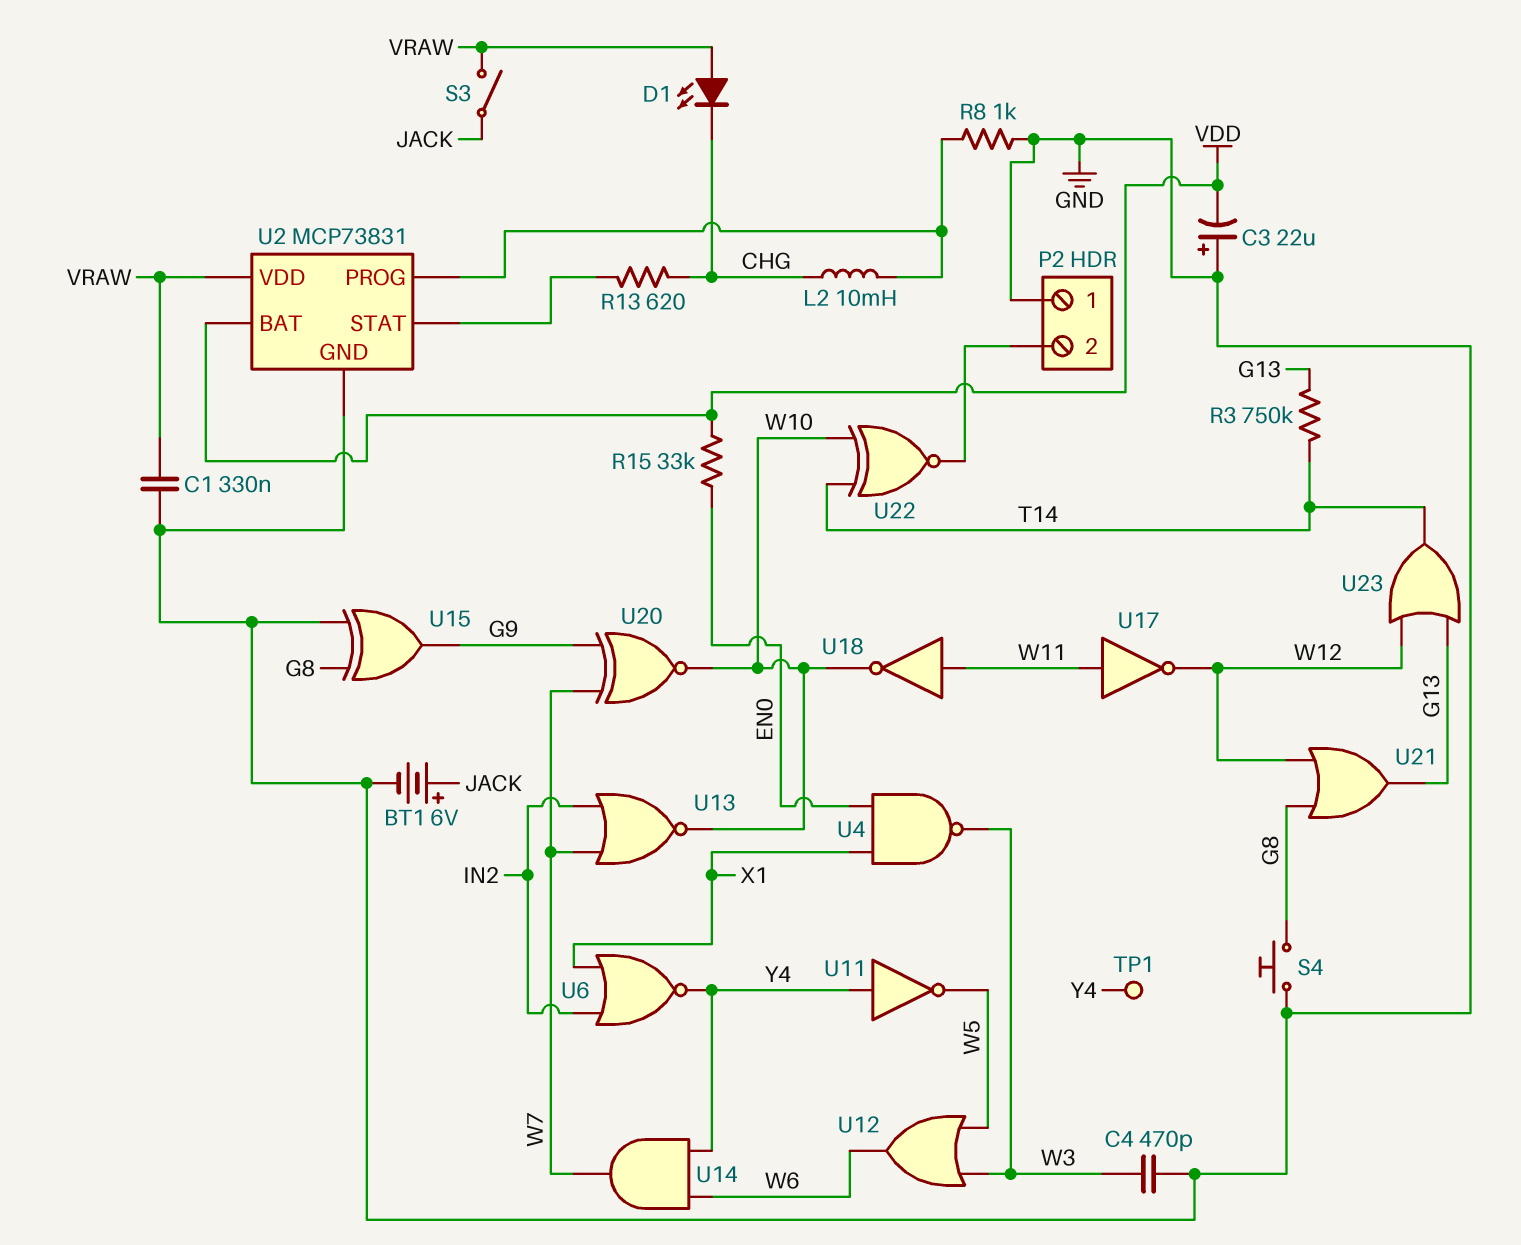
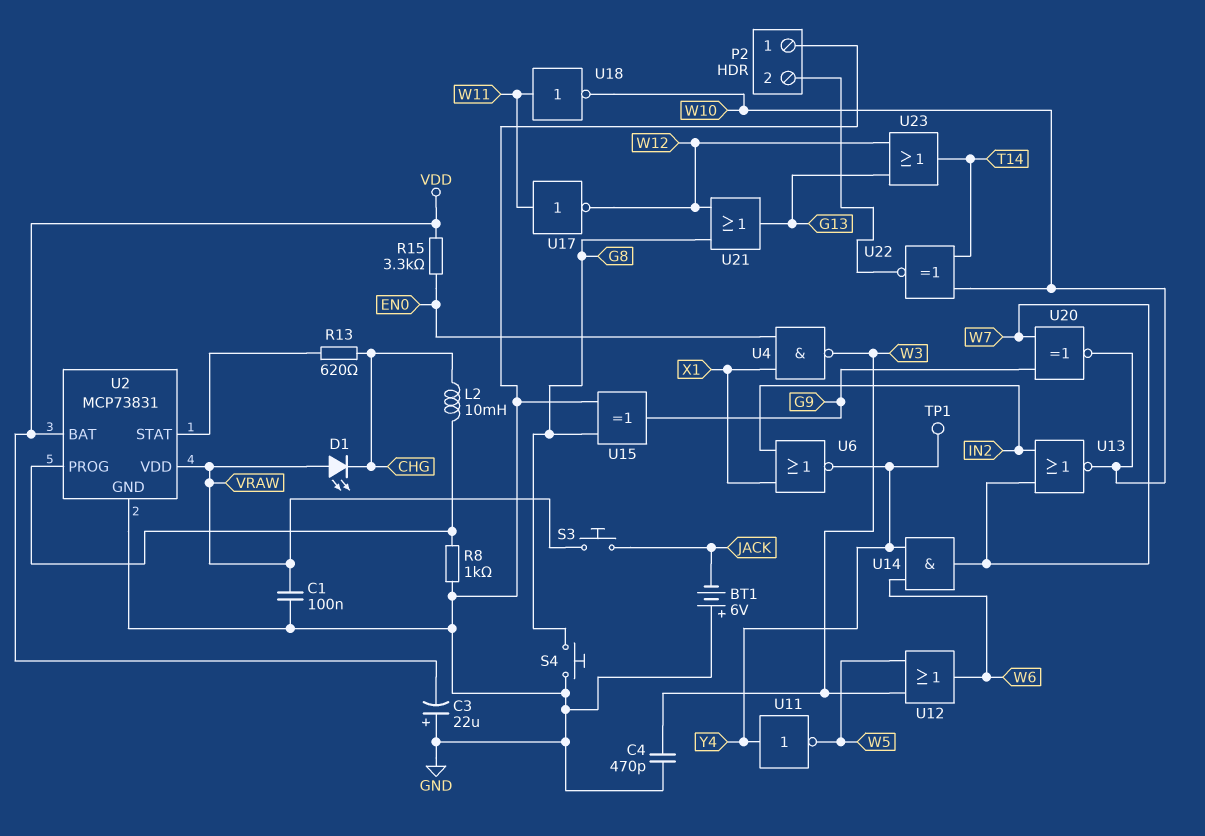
BT1: 6V (plus JACK, minus GND) -> 6V (plus GND, minus JACK)
C1: 330nF (GND, VRAW) -> 100nF (GND, VRAW)
R3: 750k (G13, T14) -> none
R15: 33k (EN0, VDD) -> 3.3k (EN0, VDD)
S3: switch (JACK, VRAW) -> button (JACK, VRAW)

